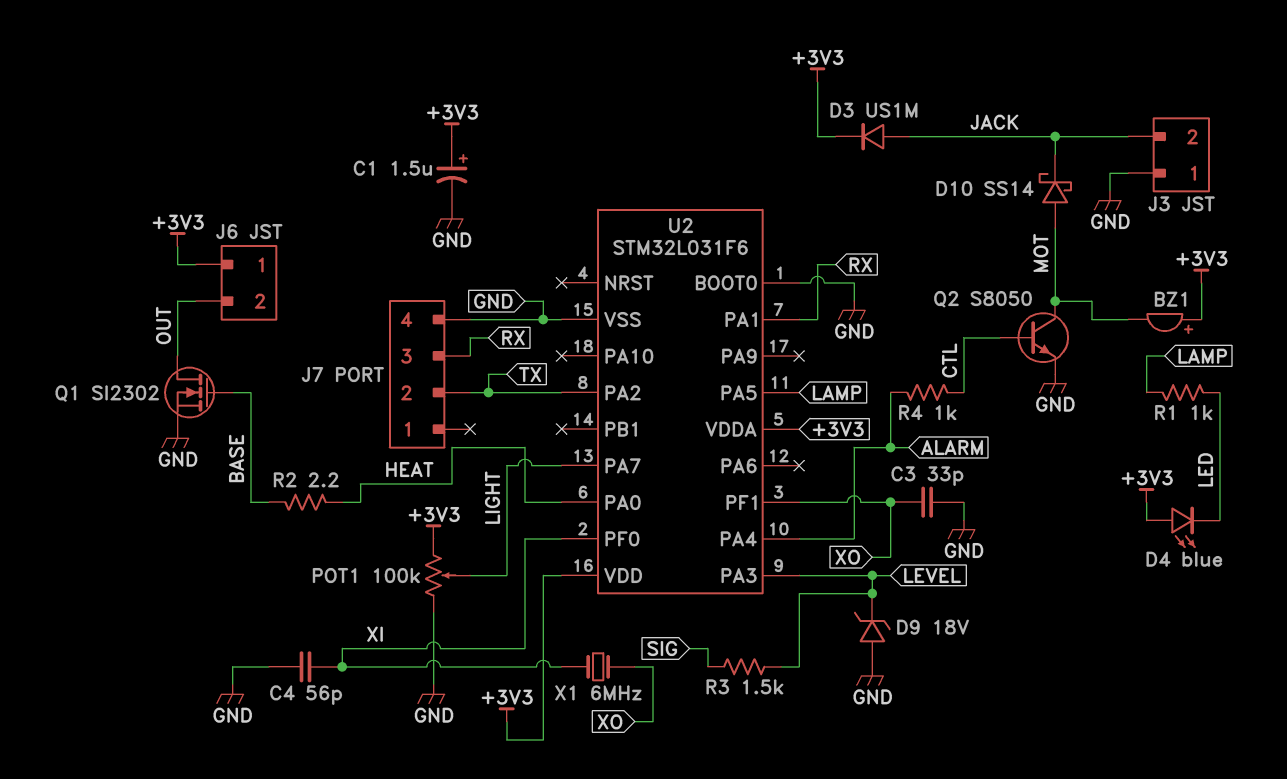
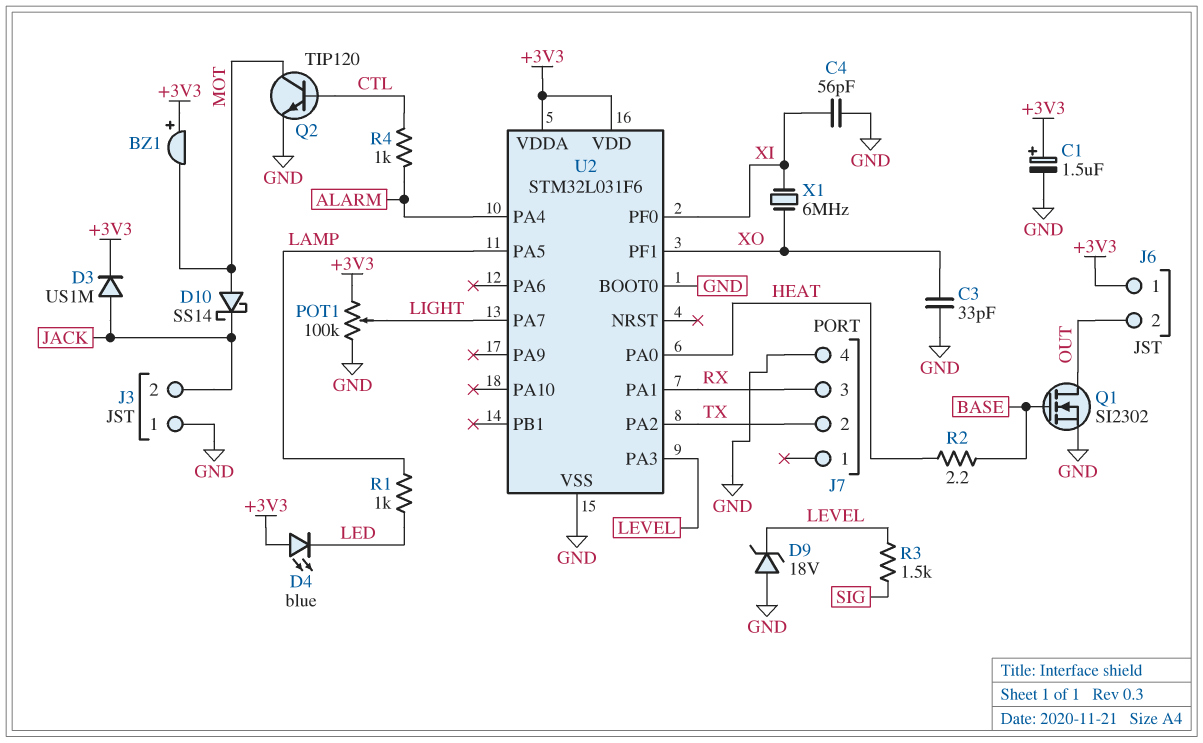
Q2: NPN S8050 (B CTL, C MOT, E GND) -> NPN TIP120 (B CTL, C MOT, E GND)

